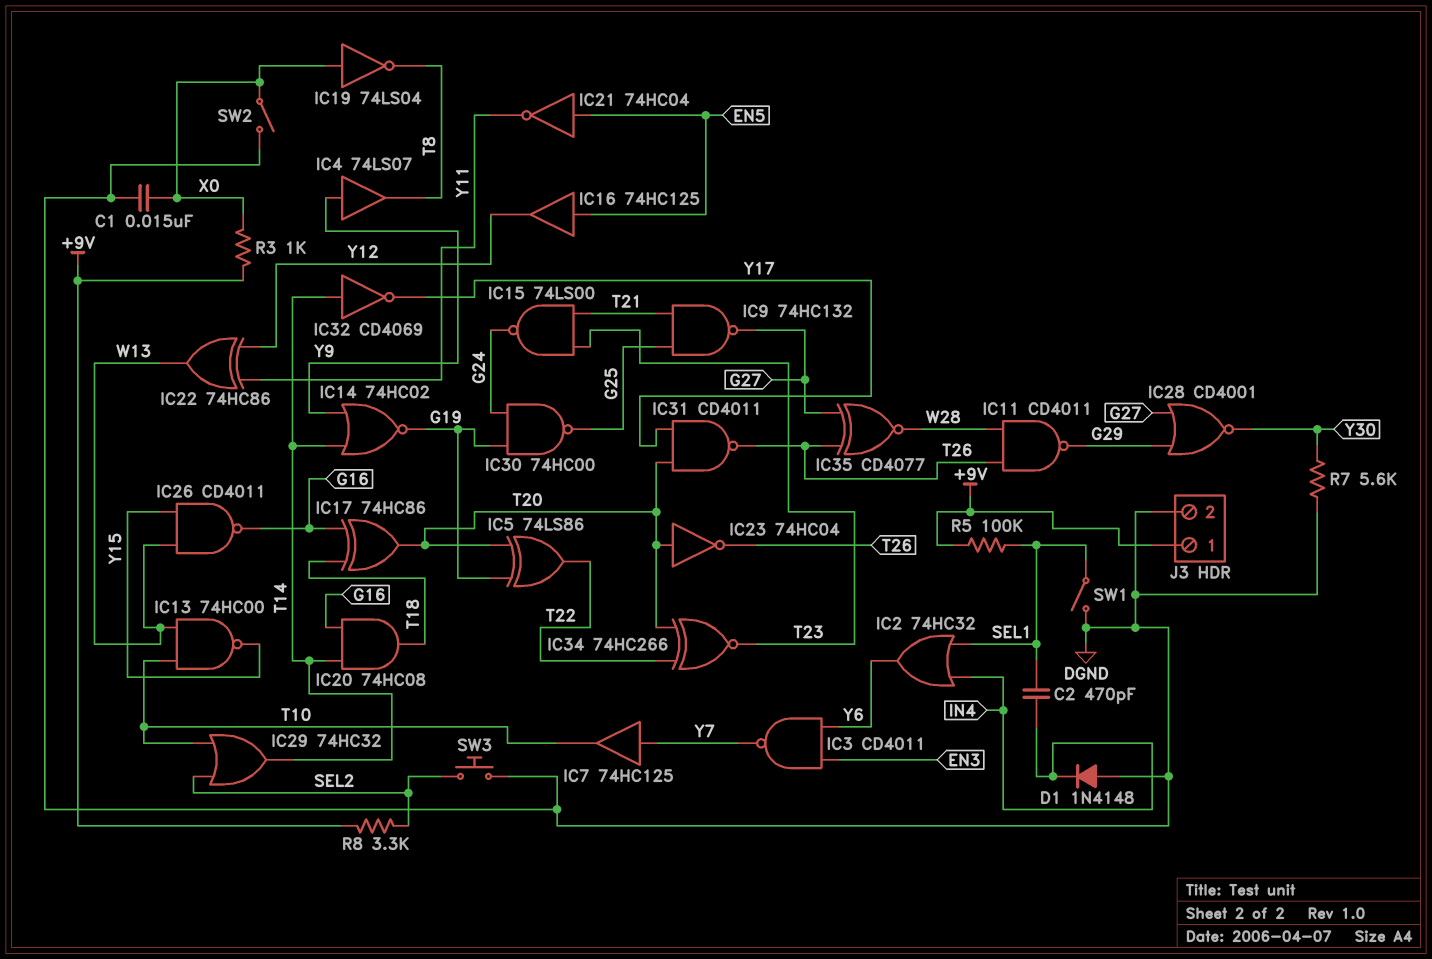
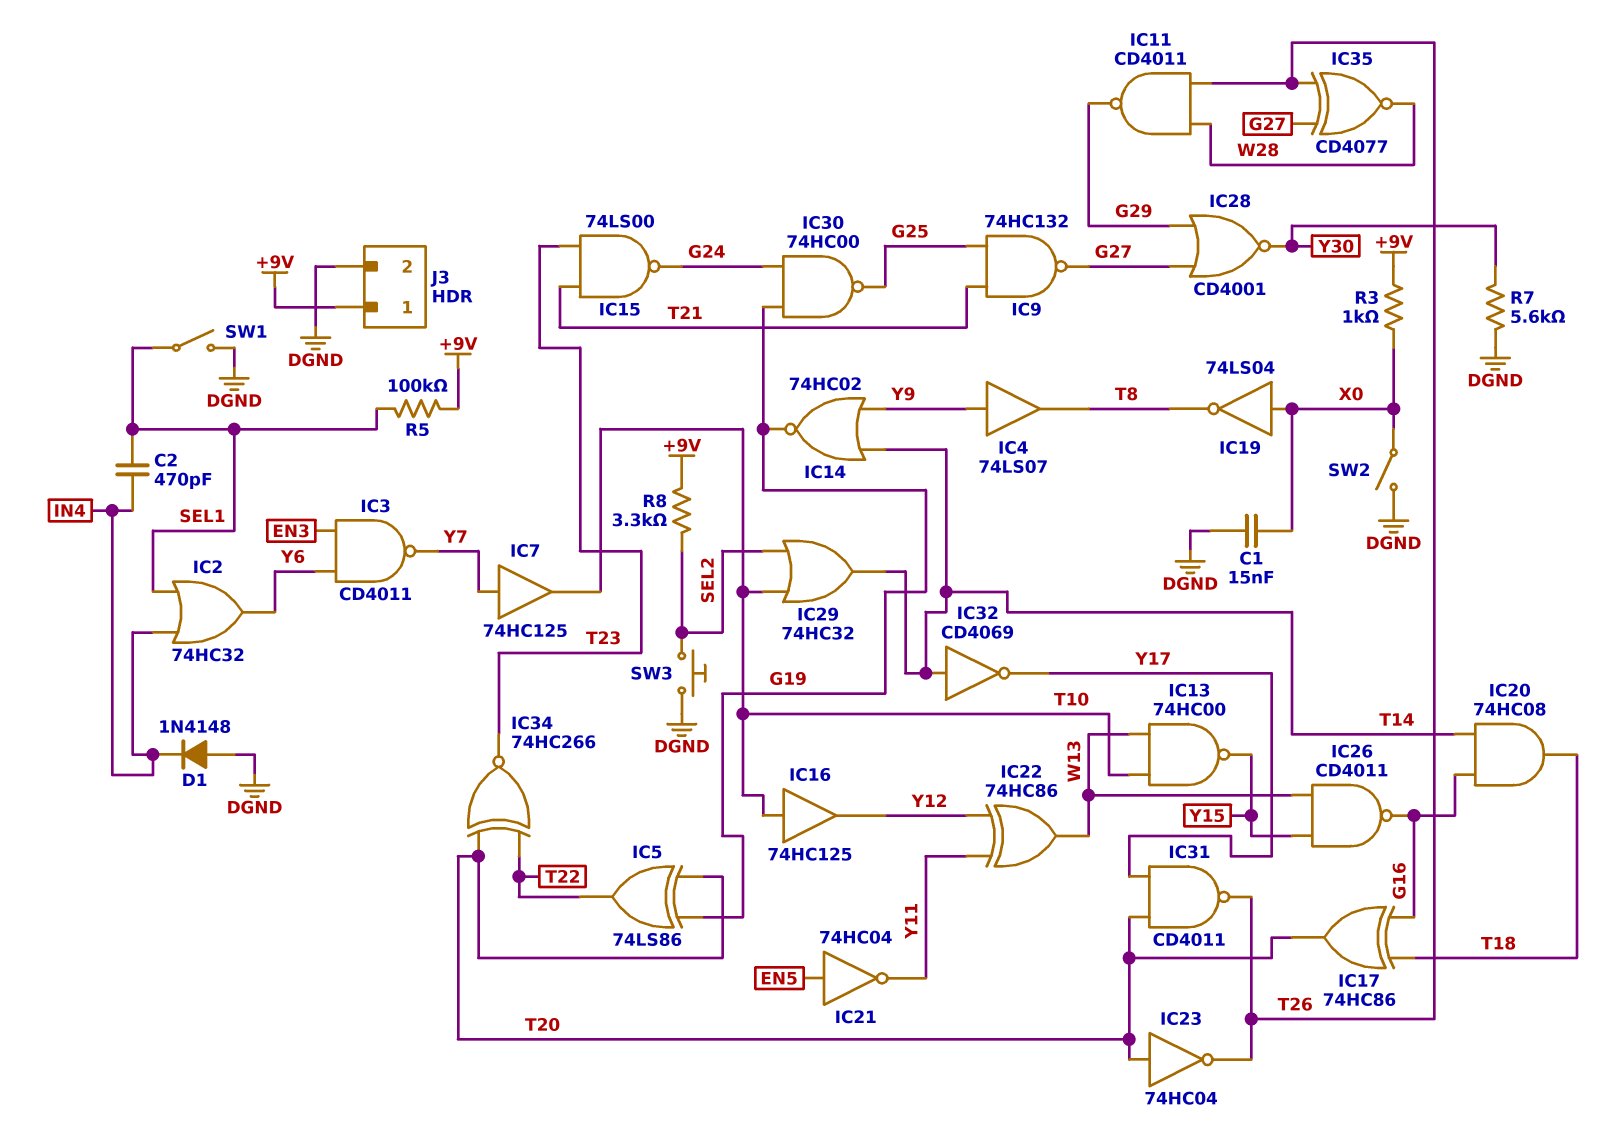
IC16: buffer 74HC125 (in EN5, out Y12) -> buffer 74HC125 (in T10, out Y12)

